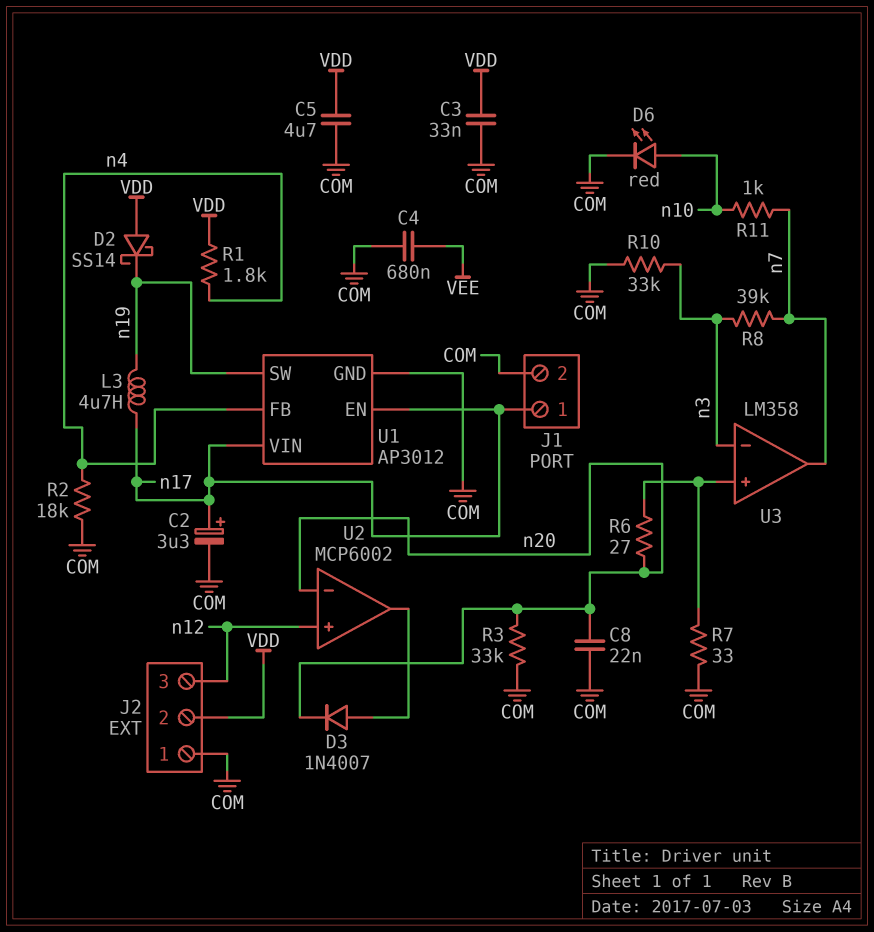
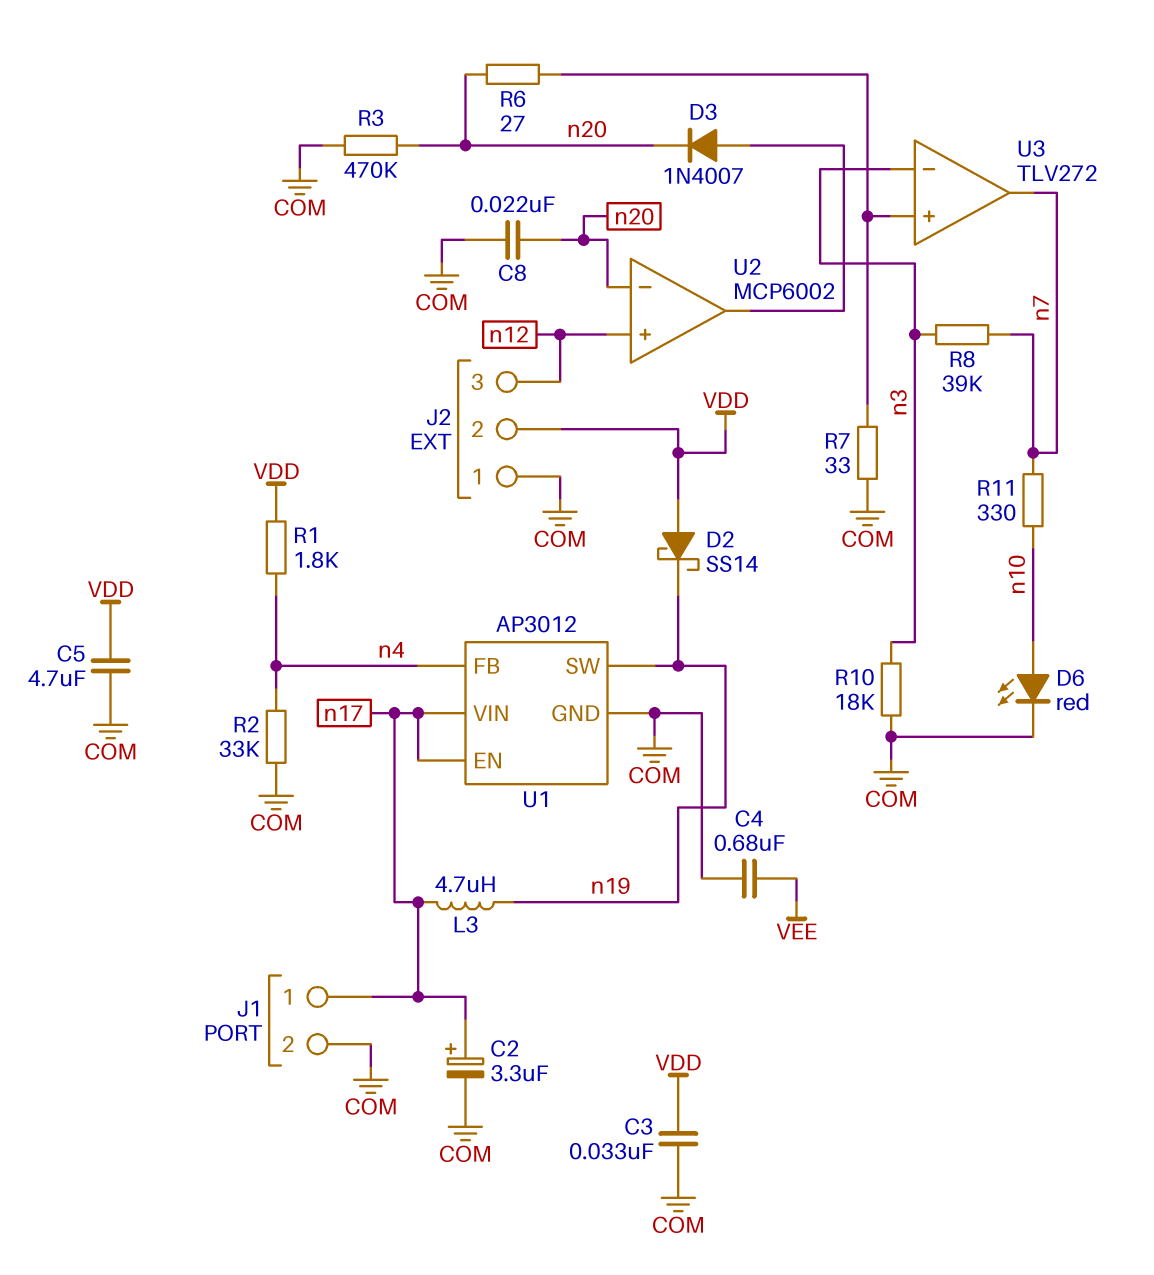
R2: 18k (COM, n4) -> 33k (COM, n4)
R3: 33k (COM, n20) -> 470k (COM, n20)
R10: 33k (COM, n3) -> 18k (COM, n3)
R11: 1k (n7, n10) -> 330 (n7, n10)
U3: LM358 -> TLV272

